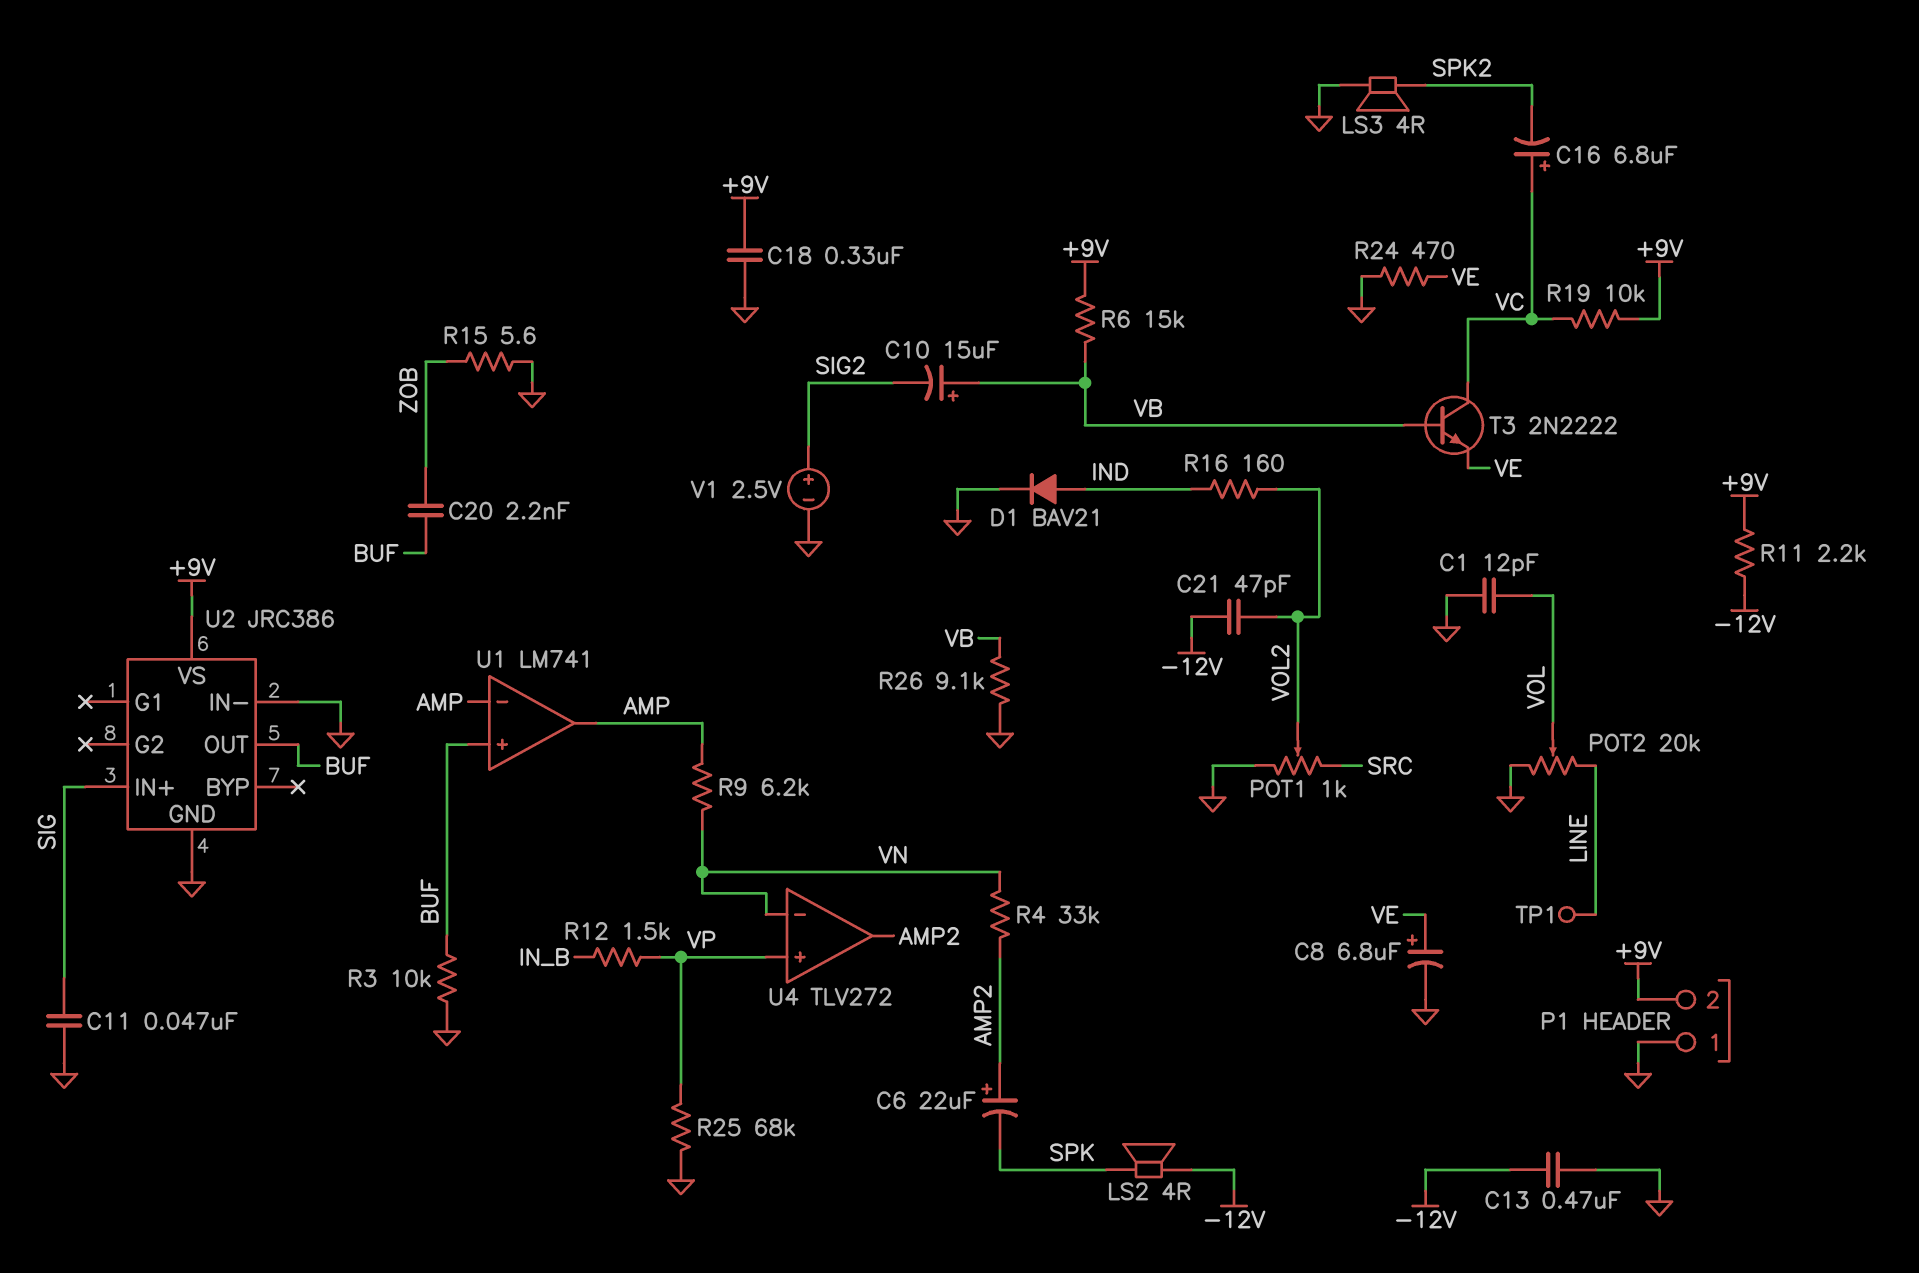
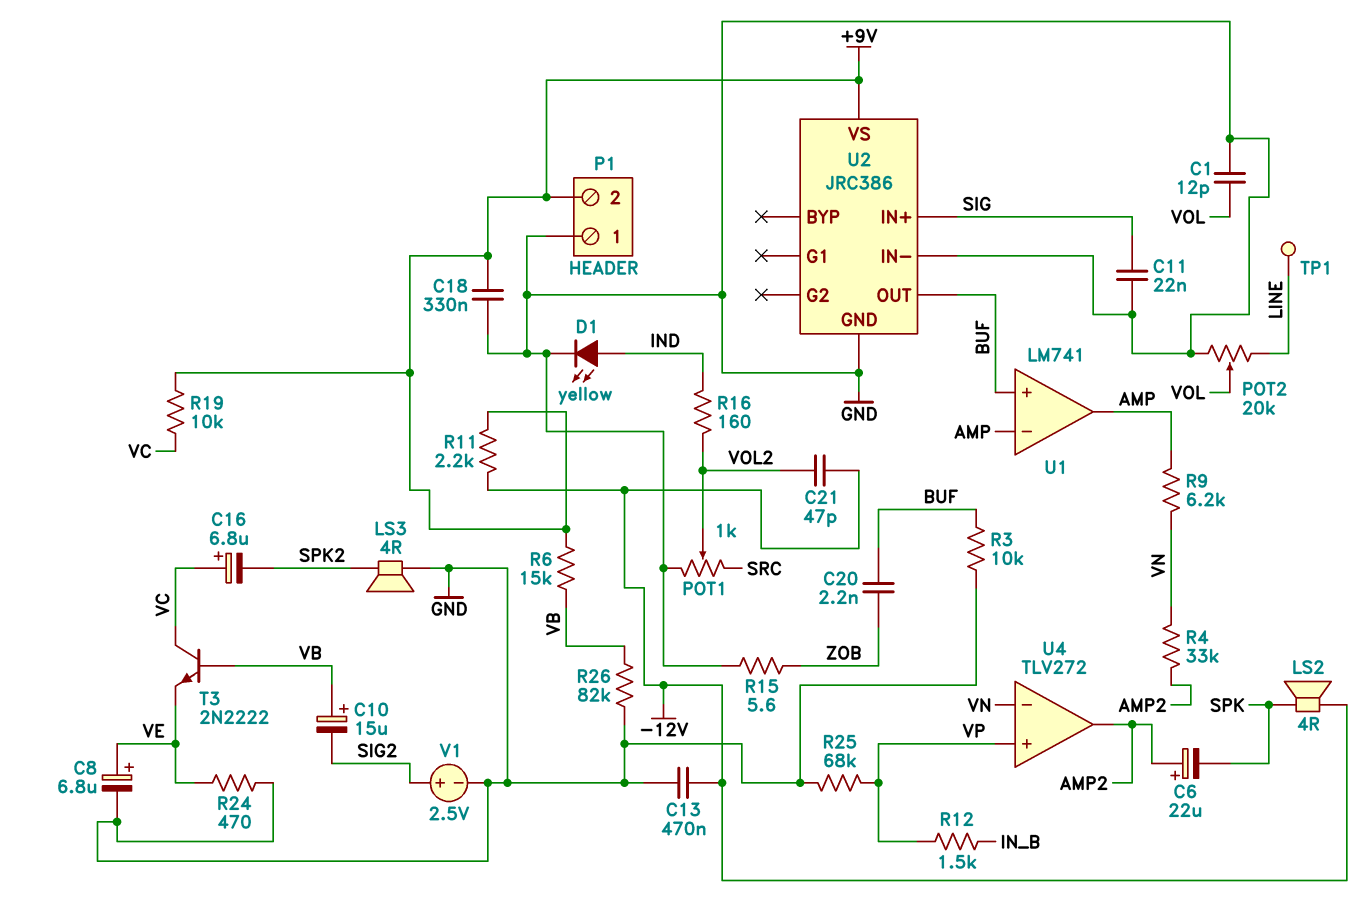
C11: 47nF (GND, SIG) -> 22nF (GND, SIG)
D1: diode BAV21 (A IND, K GND) -> LED yellow (A IND, K GND)
R26: 9.1k (GND, VB) -> 82k (GND, VB)

